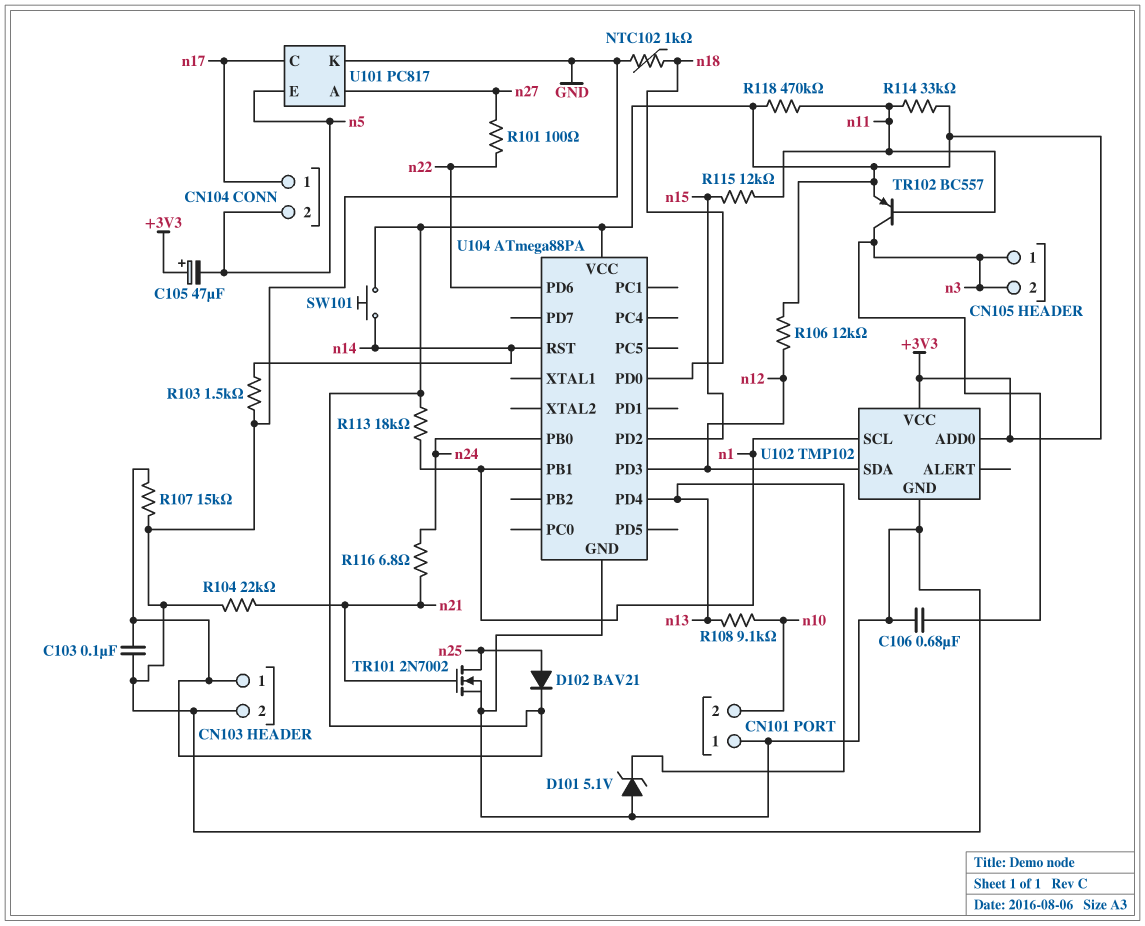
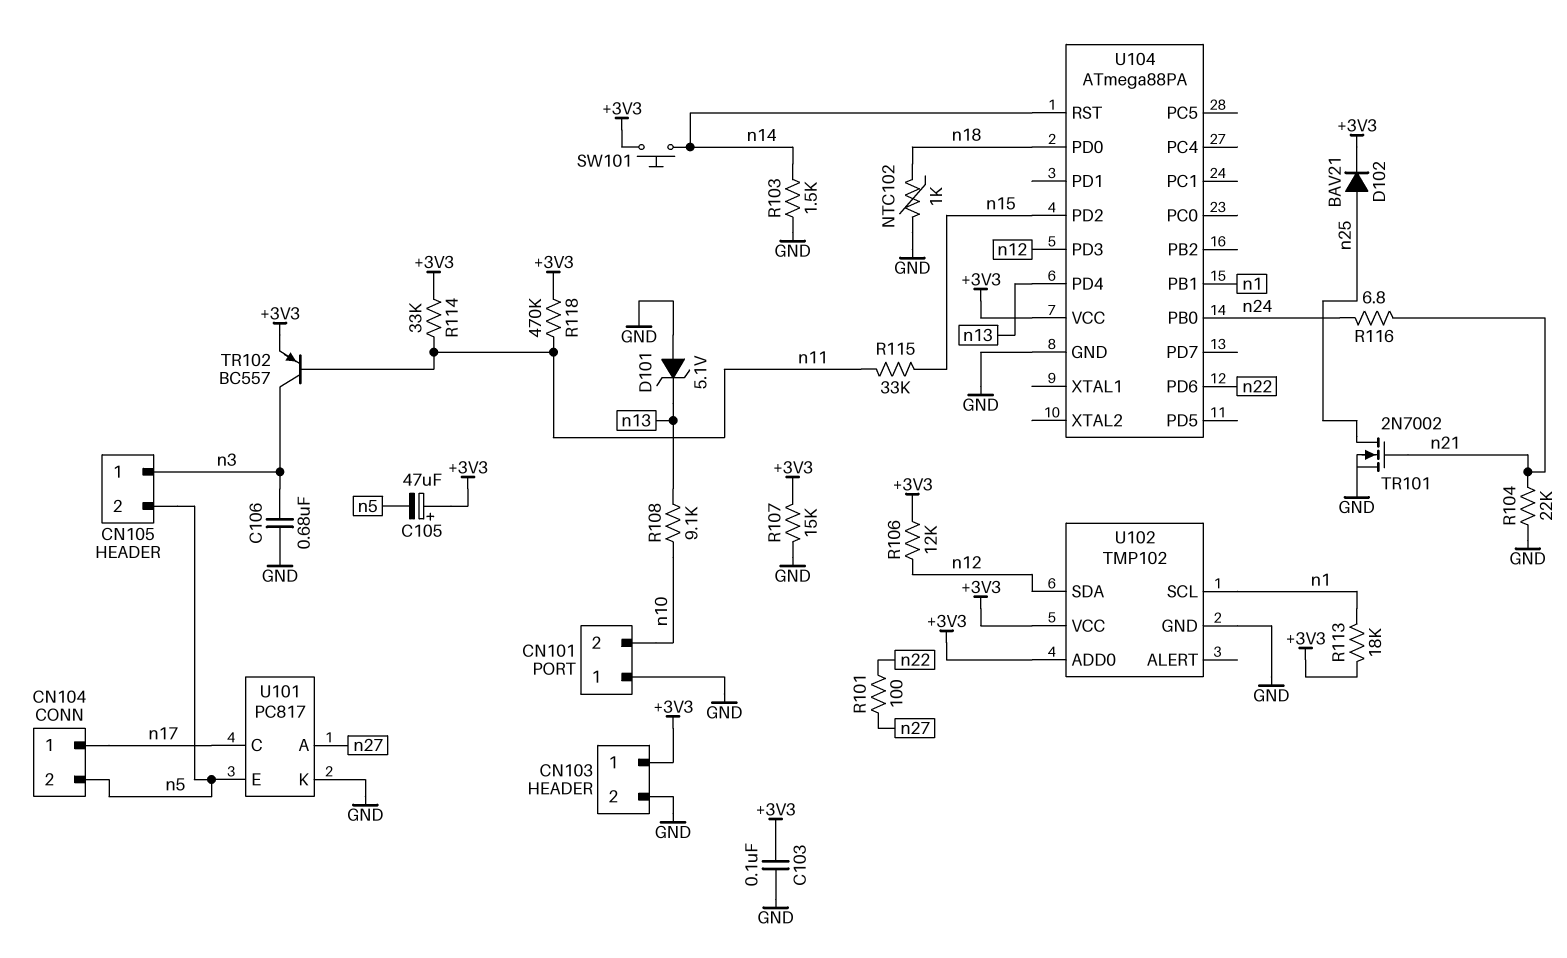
CN105 pin 2: n3 -> n5
R115: 12k (n11, n15) -> 33k (n11, n15)

